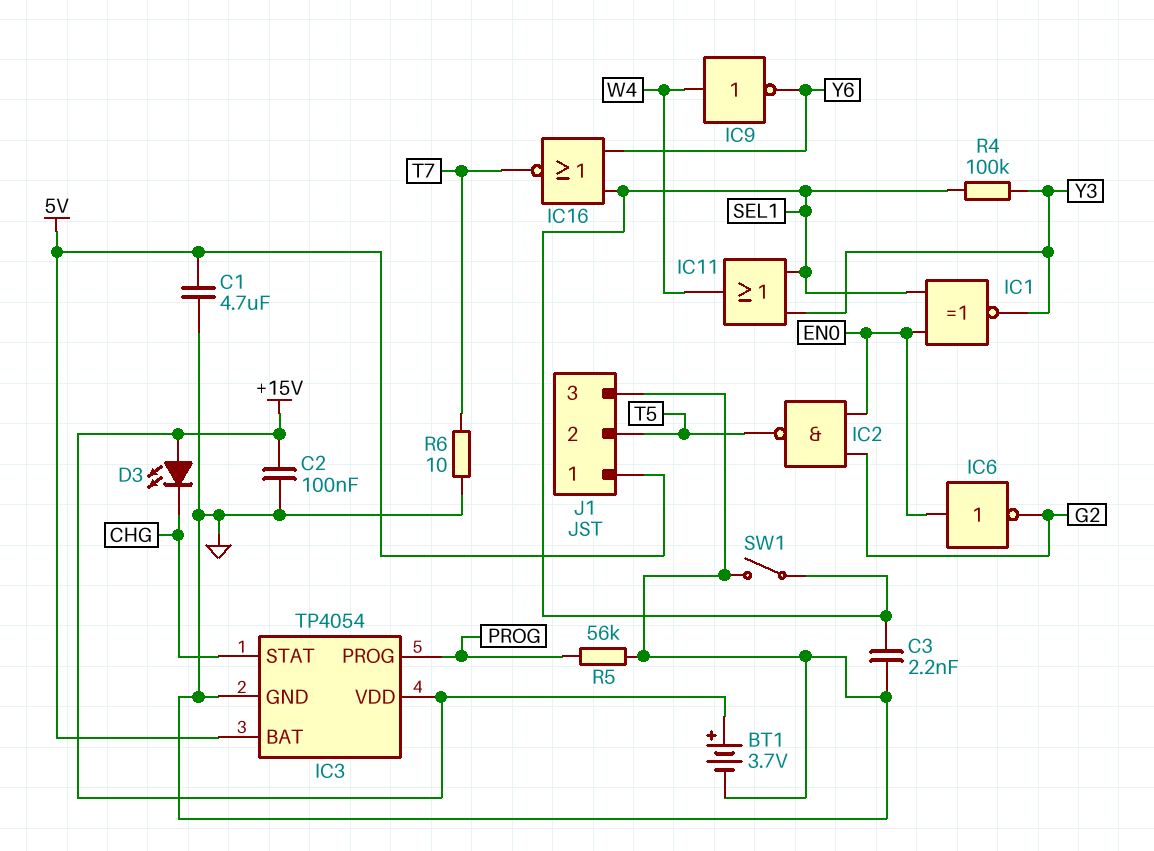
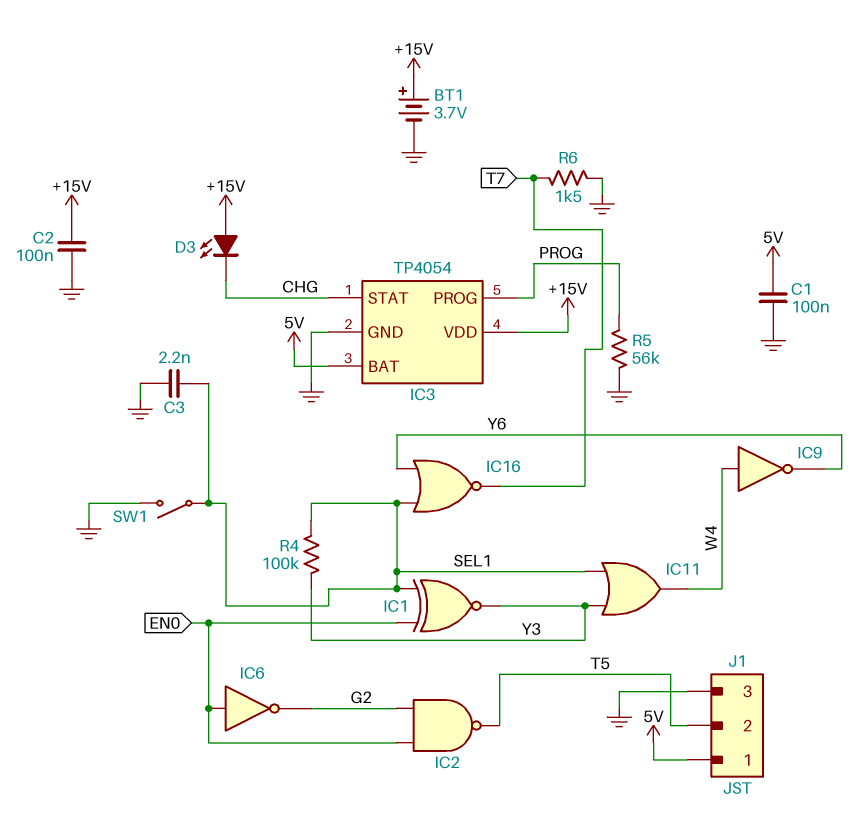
C1: 4.7uF (5V, GND) -> 100nF (5V, GND)
R6: 10 (GND, T7) -> 1.5k (GND, T7)

